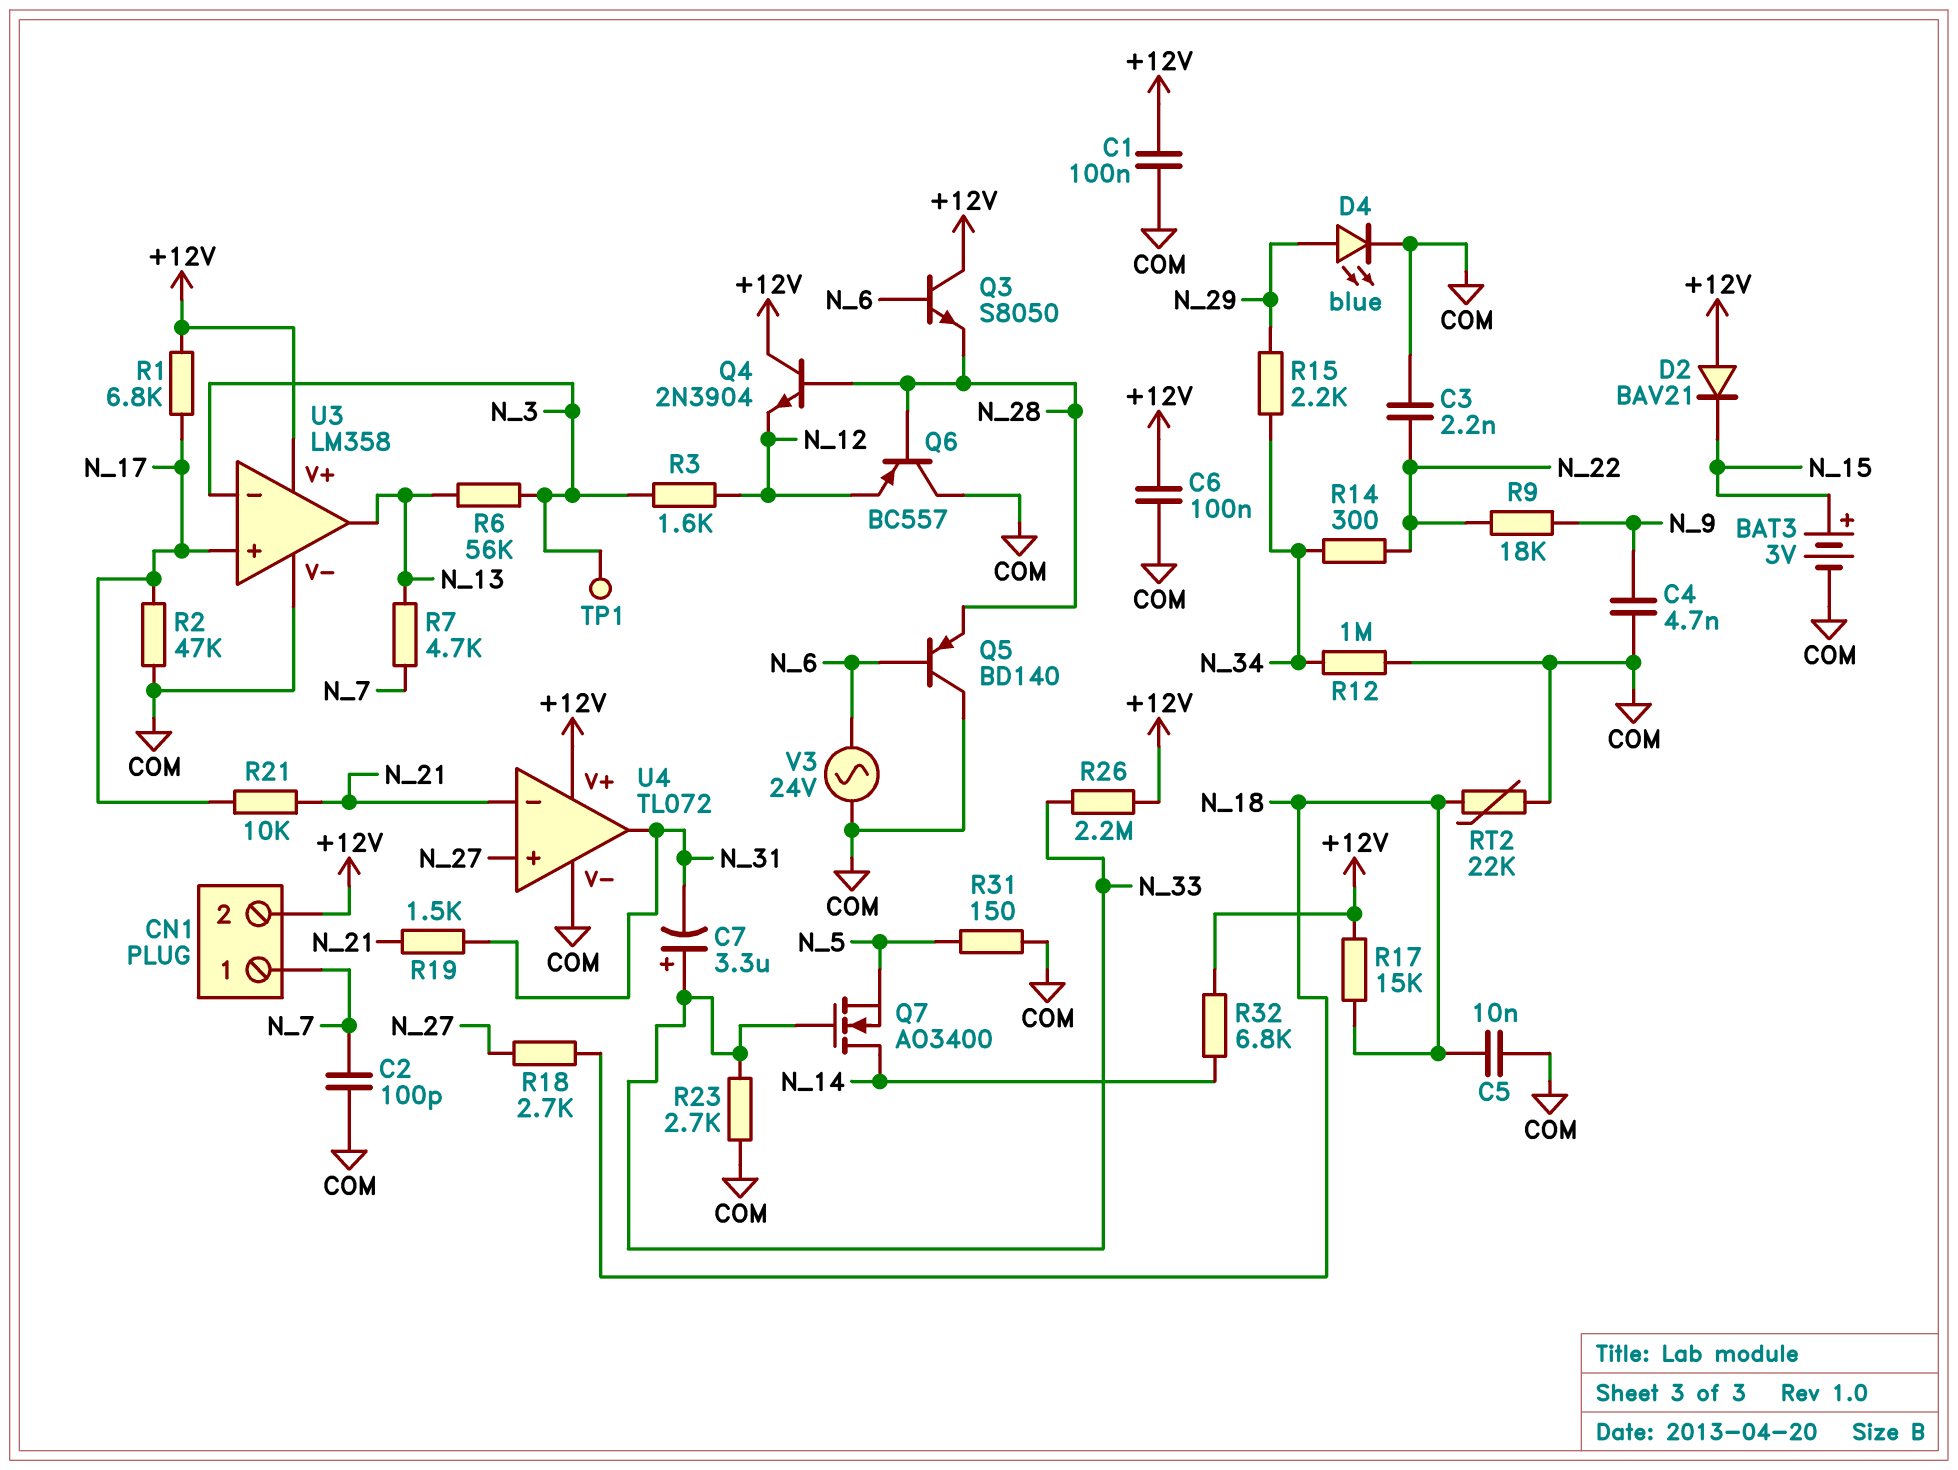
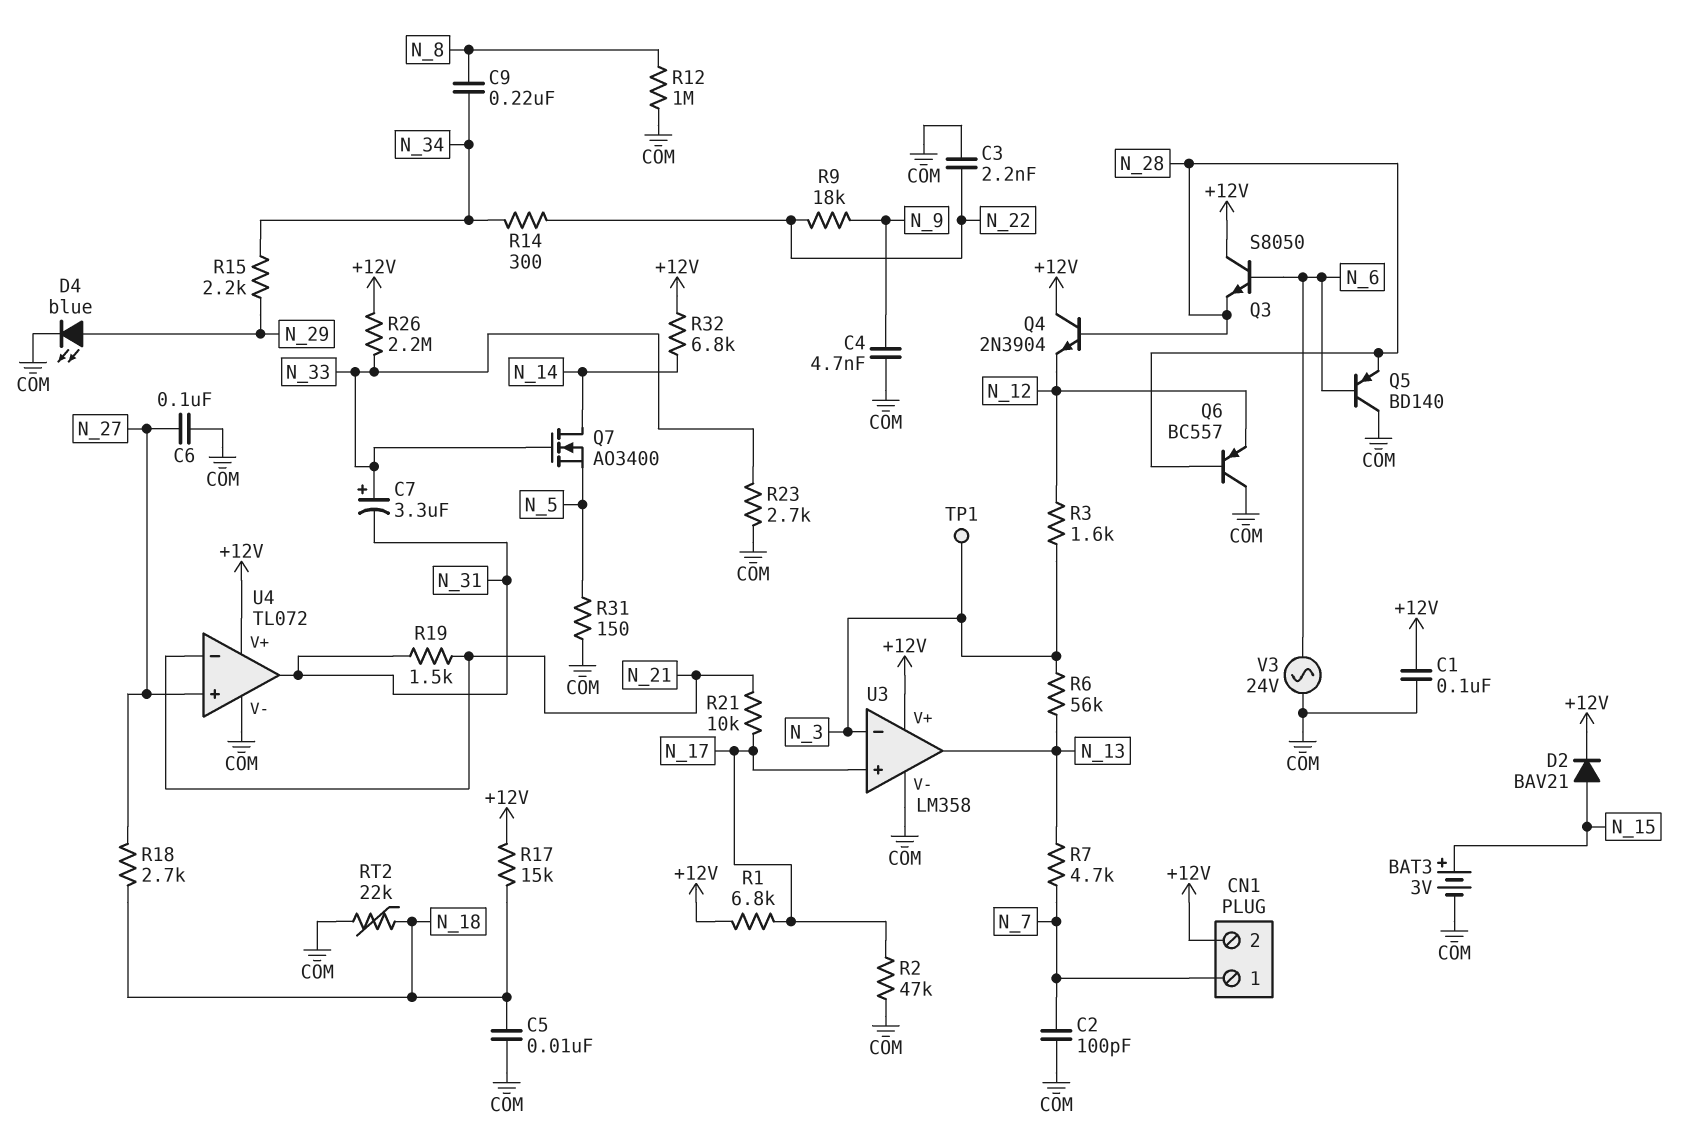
C6: 100nF (+12V, COM) -> 100nF (COM, N_27)
C9: none -> 220nF (N_8, N_34)
D2: diode BAV21 (A +12V, K N_15) -> diode BAV21 (A N_15, K +12V)
R12: 1M (COM, N_34) -> 1M (COM, N_8)

